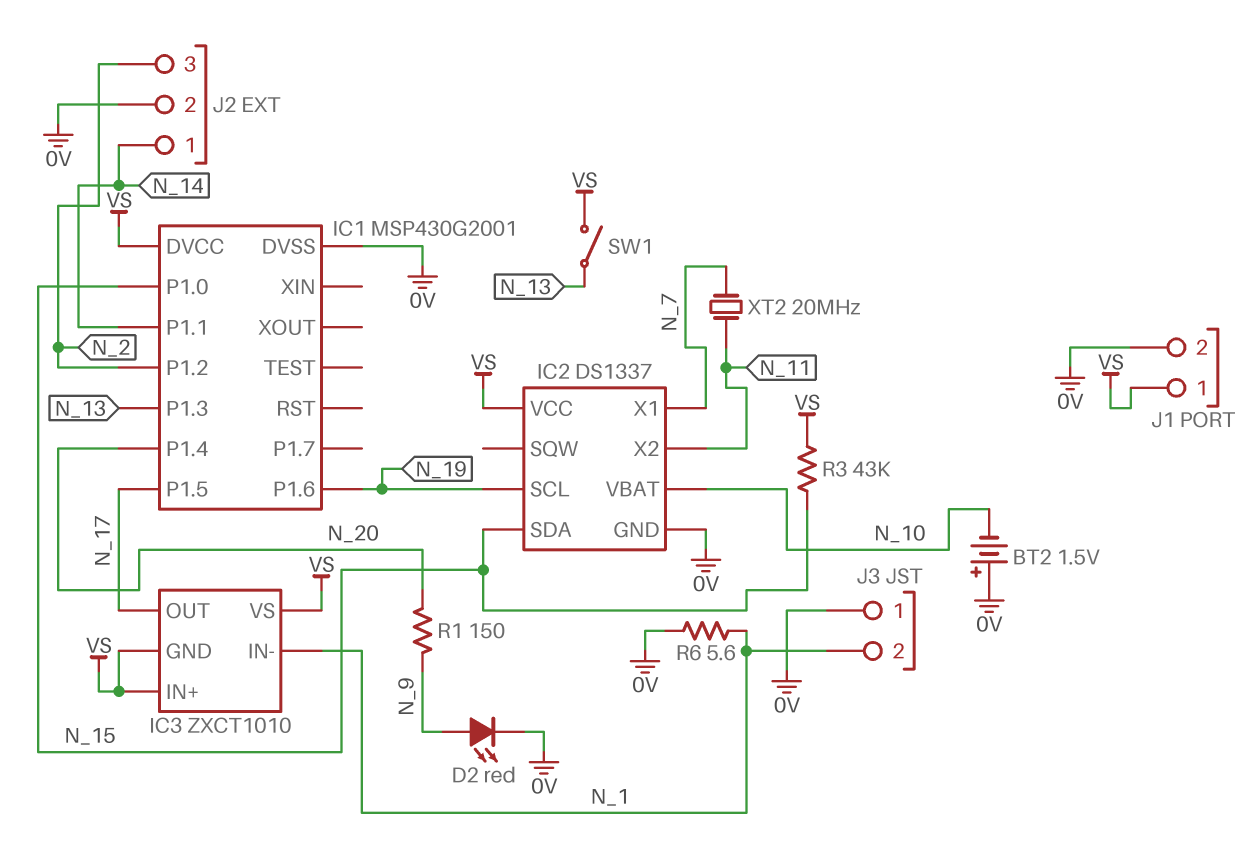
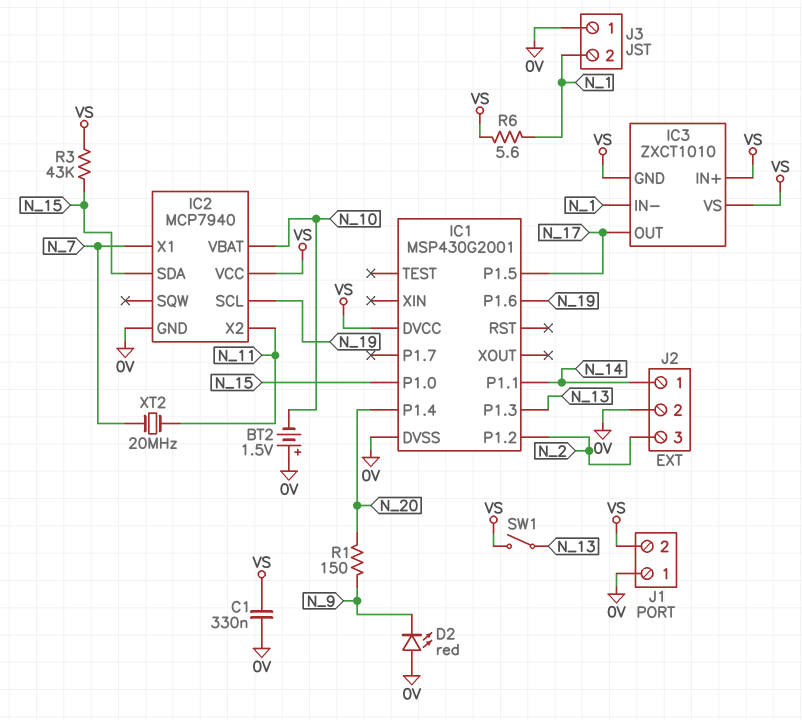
C1: none -> 330nF (0V, VS)
D2: LED red (A N_9, K 0V) -> LED red (A 0V, K N_9)
IC2: DS1337 -> MCP7940
J1 pin 1: VS -> 0V
J1 pin 2: 0V -> VS
R6: 5.6 (0V, N_1) -> 5.6 (N_1, VS)

